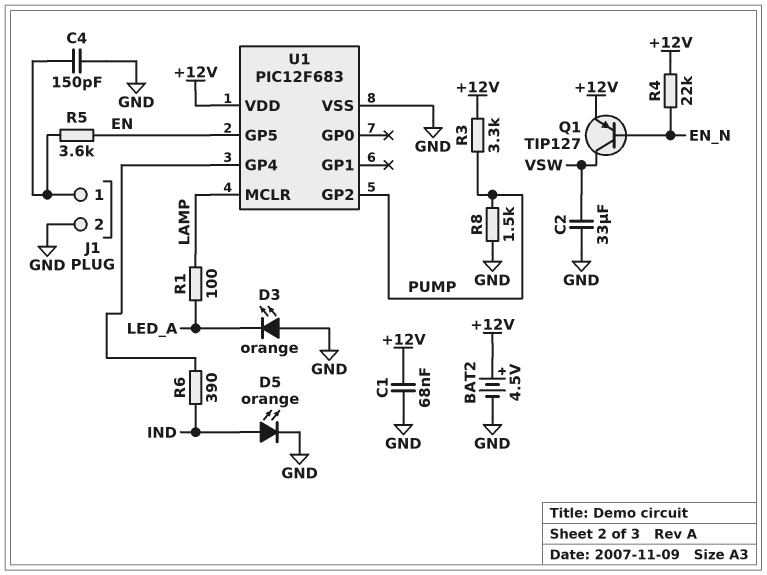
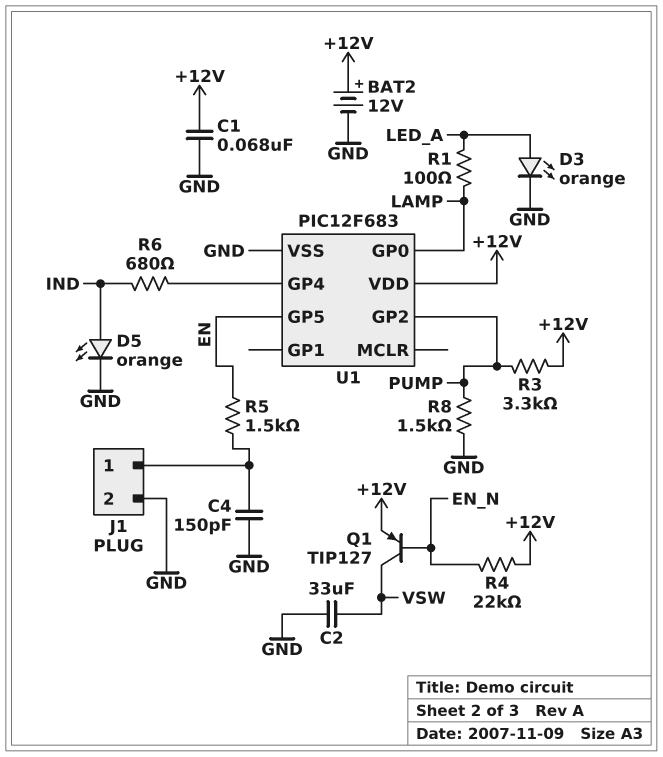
BAT2: 4.5V (plus +12V, minus GND) -> 12V (plus +12V, minus GND)
D3: LED orange (A GND, K LED_A) -> LED orange (A LED_A, K GND)
R5: 3.6k (EN, J1/1) -> 1.5k (EN, J1/1)
R6: 390 (IND, U1/GP4) -> 680 (IND, U1/GP4)
U1 pin GP0: none -> LAMP
U1 pin MCLR: LAMP -> none

